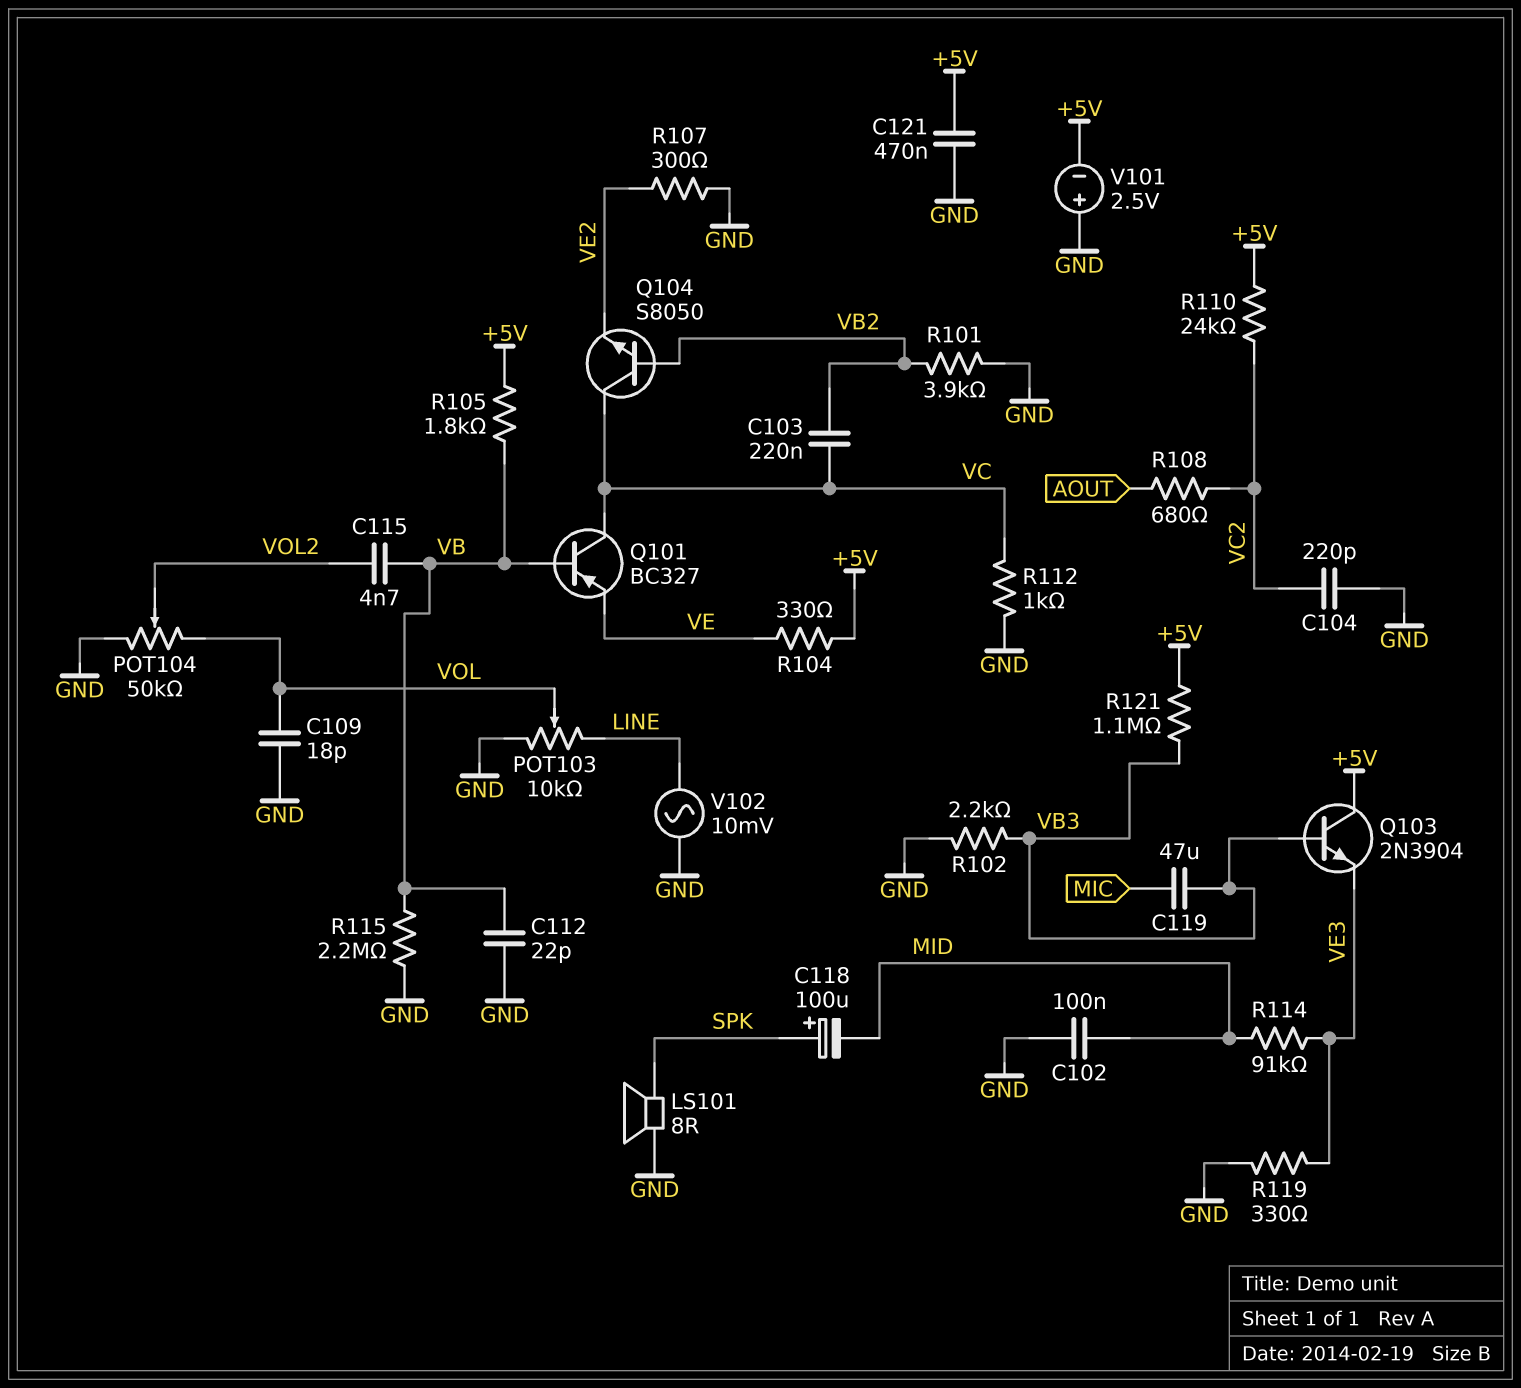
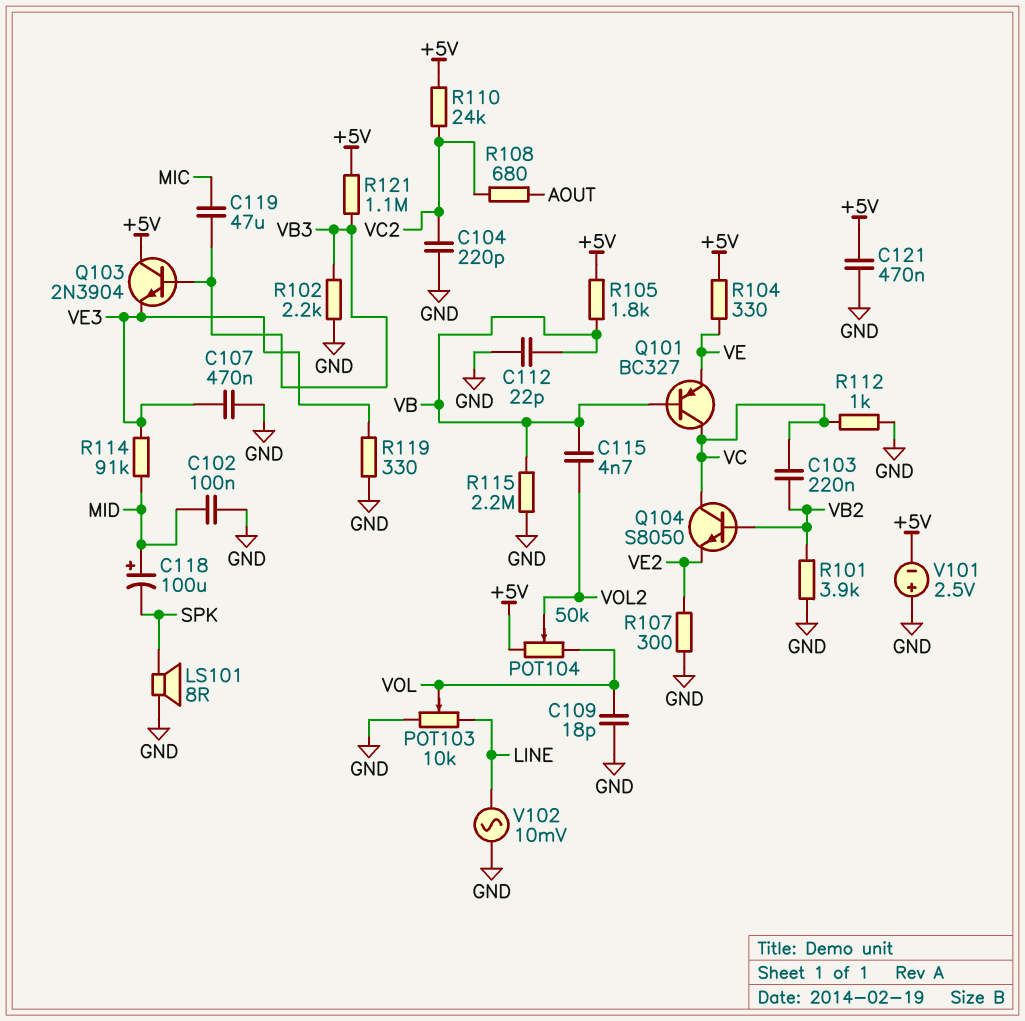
C107: none -> 470nF (GND, VE3)
C118: 100uF (plus SPK, minus MID) -> 100uF (plus MID, minus SPK)
POT104: 50k (GND, VOL, wiper VOL2) -> 50k (+5V, VOL, wiper VOL2)

